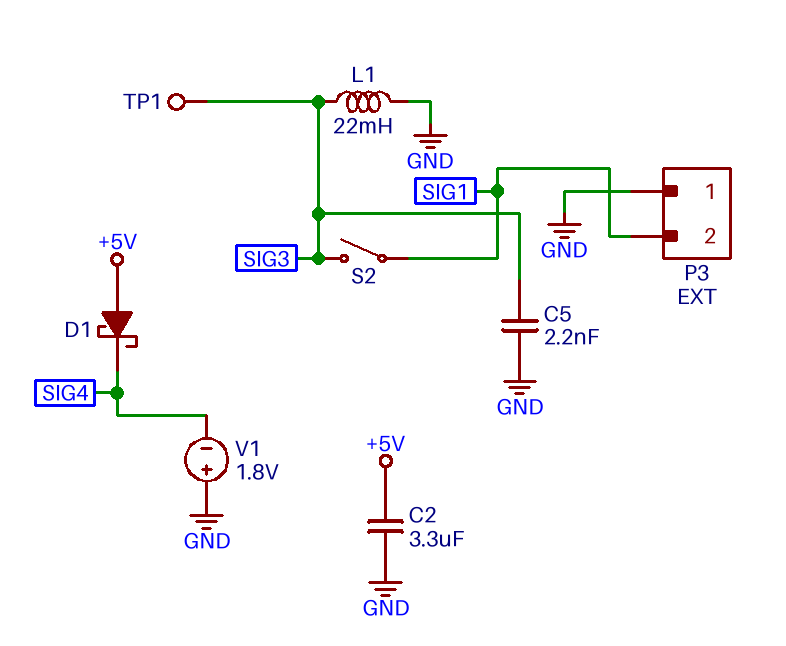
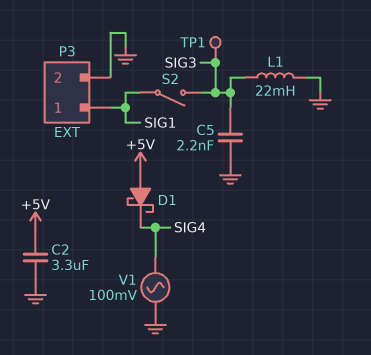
P3 pin 1: GND -> SIG1
P3 pin 2: SIG1 -> GND
V1: 1.8V (plus GND, minus SIG4) -> AC 100mV (GND, SIG4)

